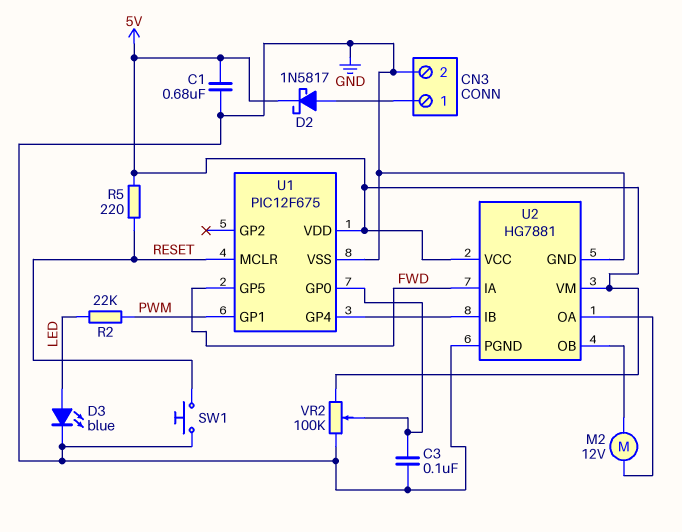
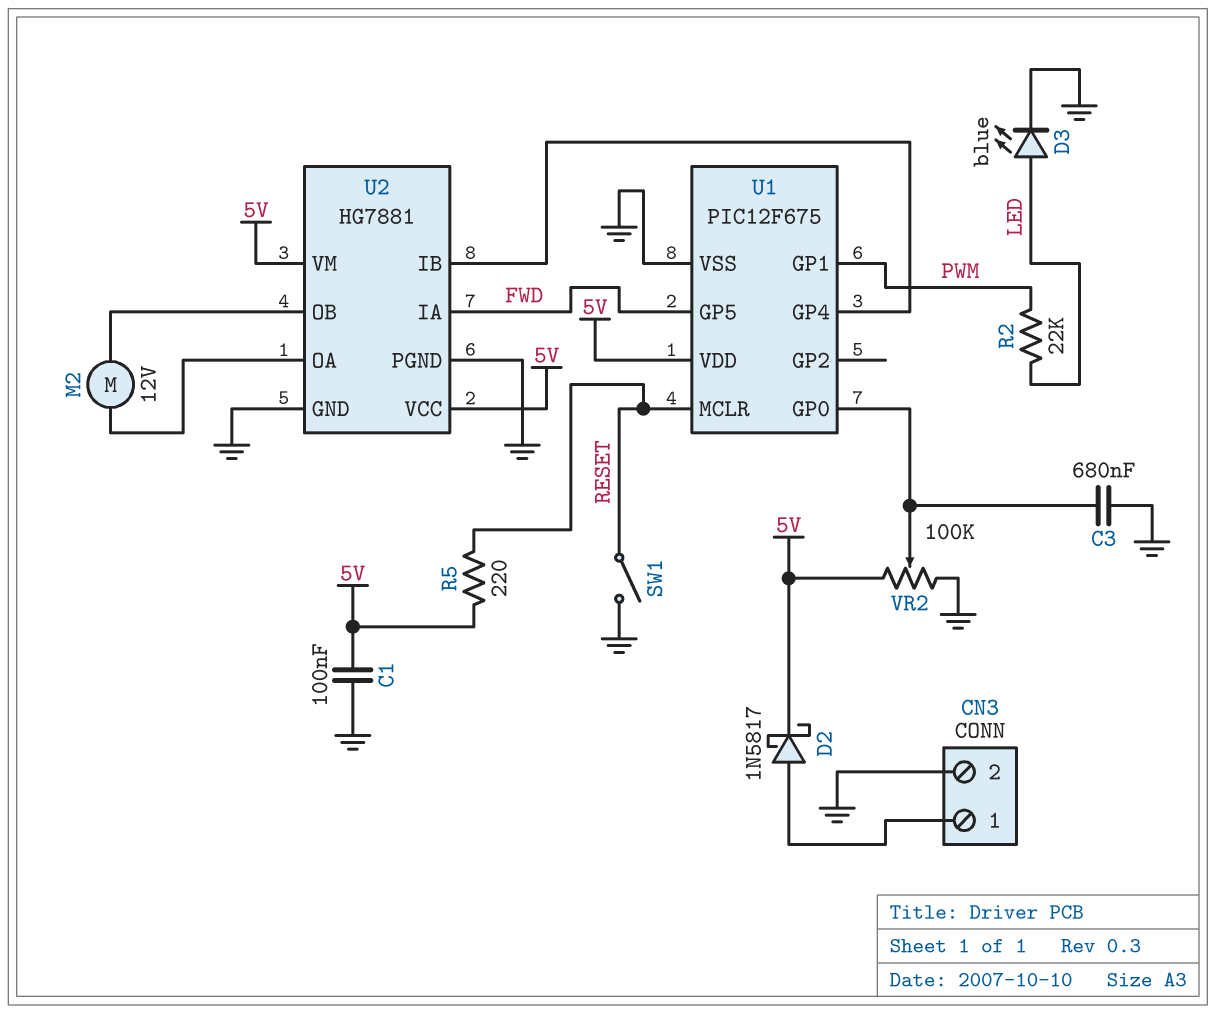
C1: 680nF (5V, GND) -> 100nF (5V, GND)
C3: 100nF (GND, U1/GP0) -> 680nF (GND, U1/GP0)
SW1: button (GND, RESET) -> switch (GND, RESET)

